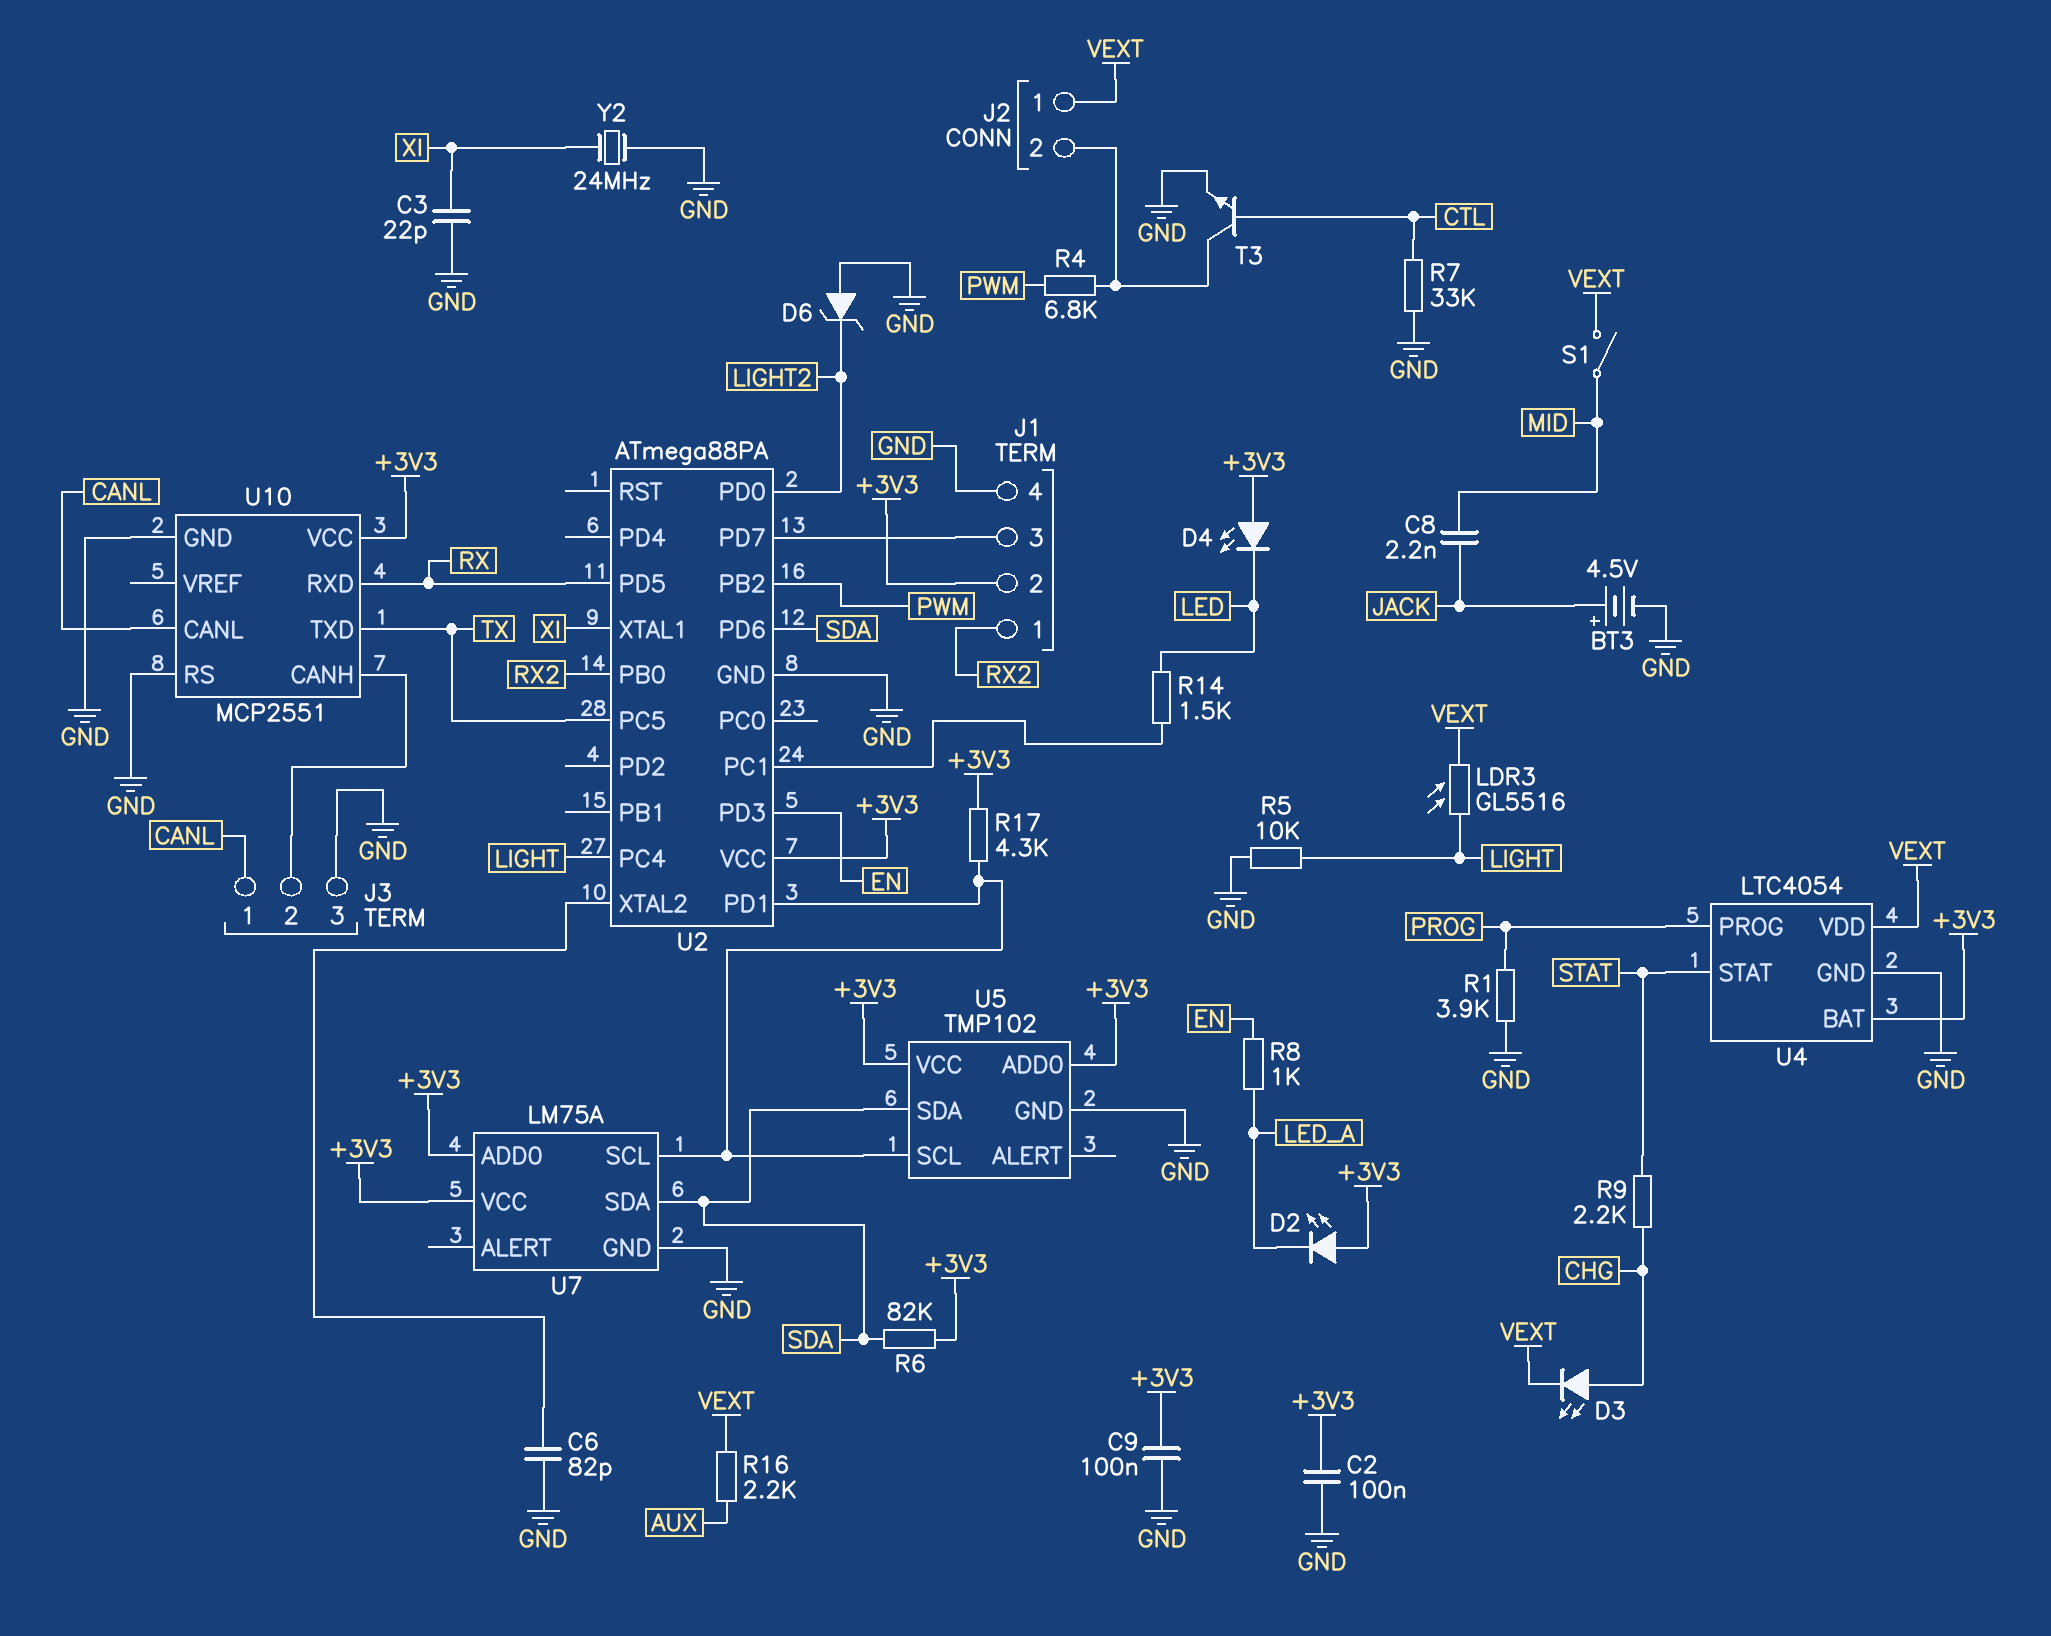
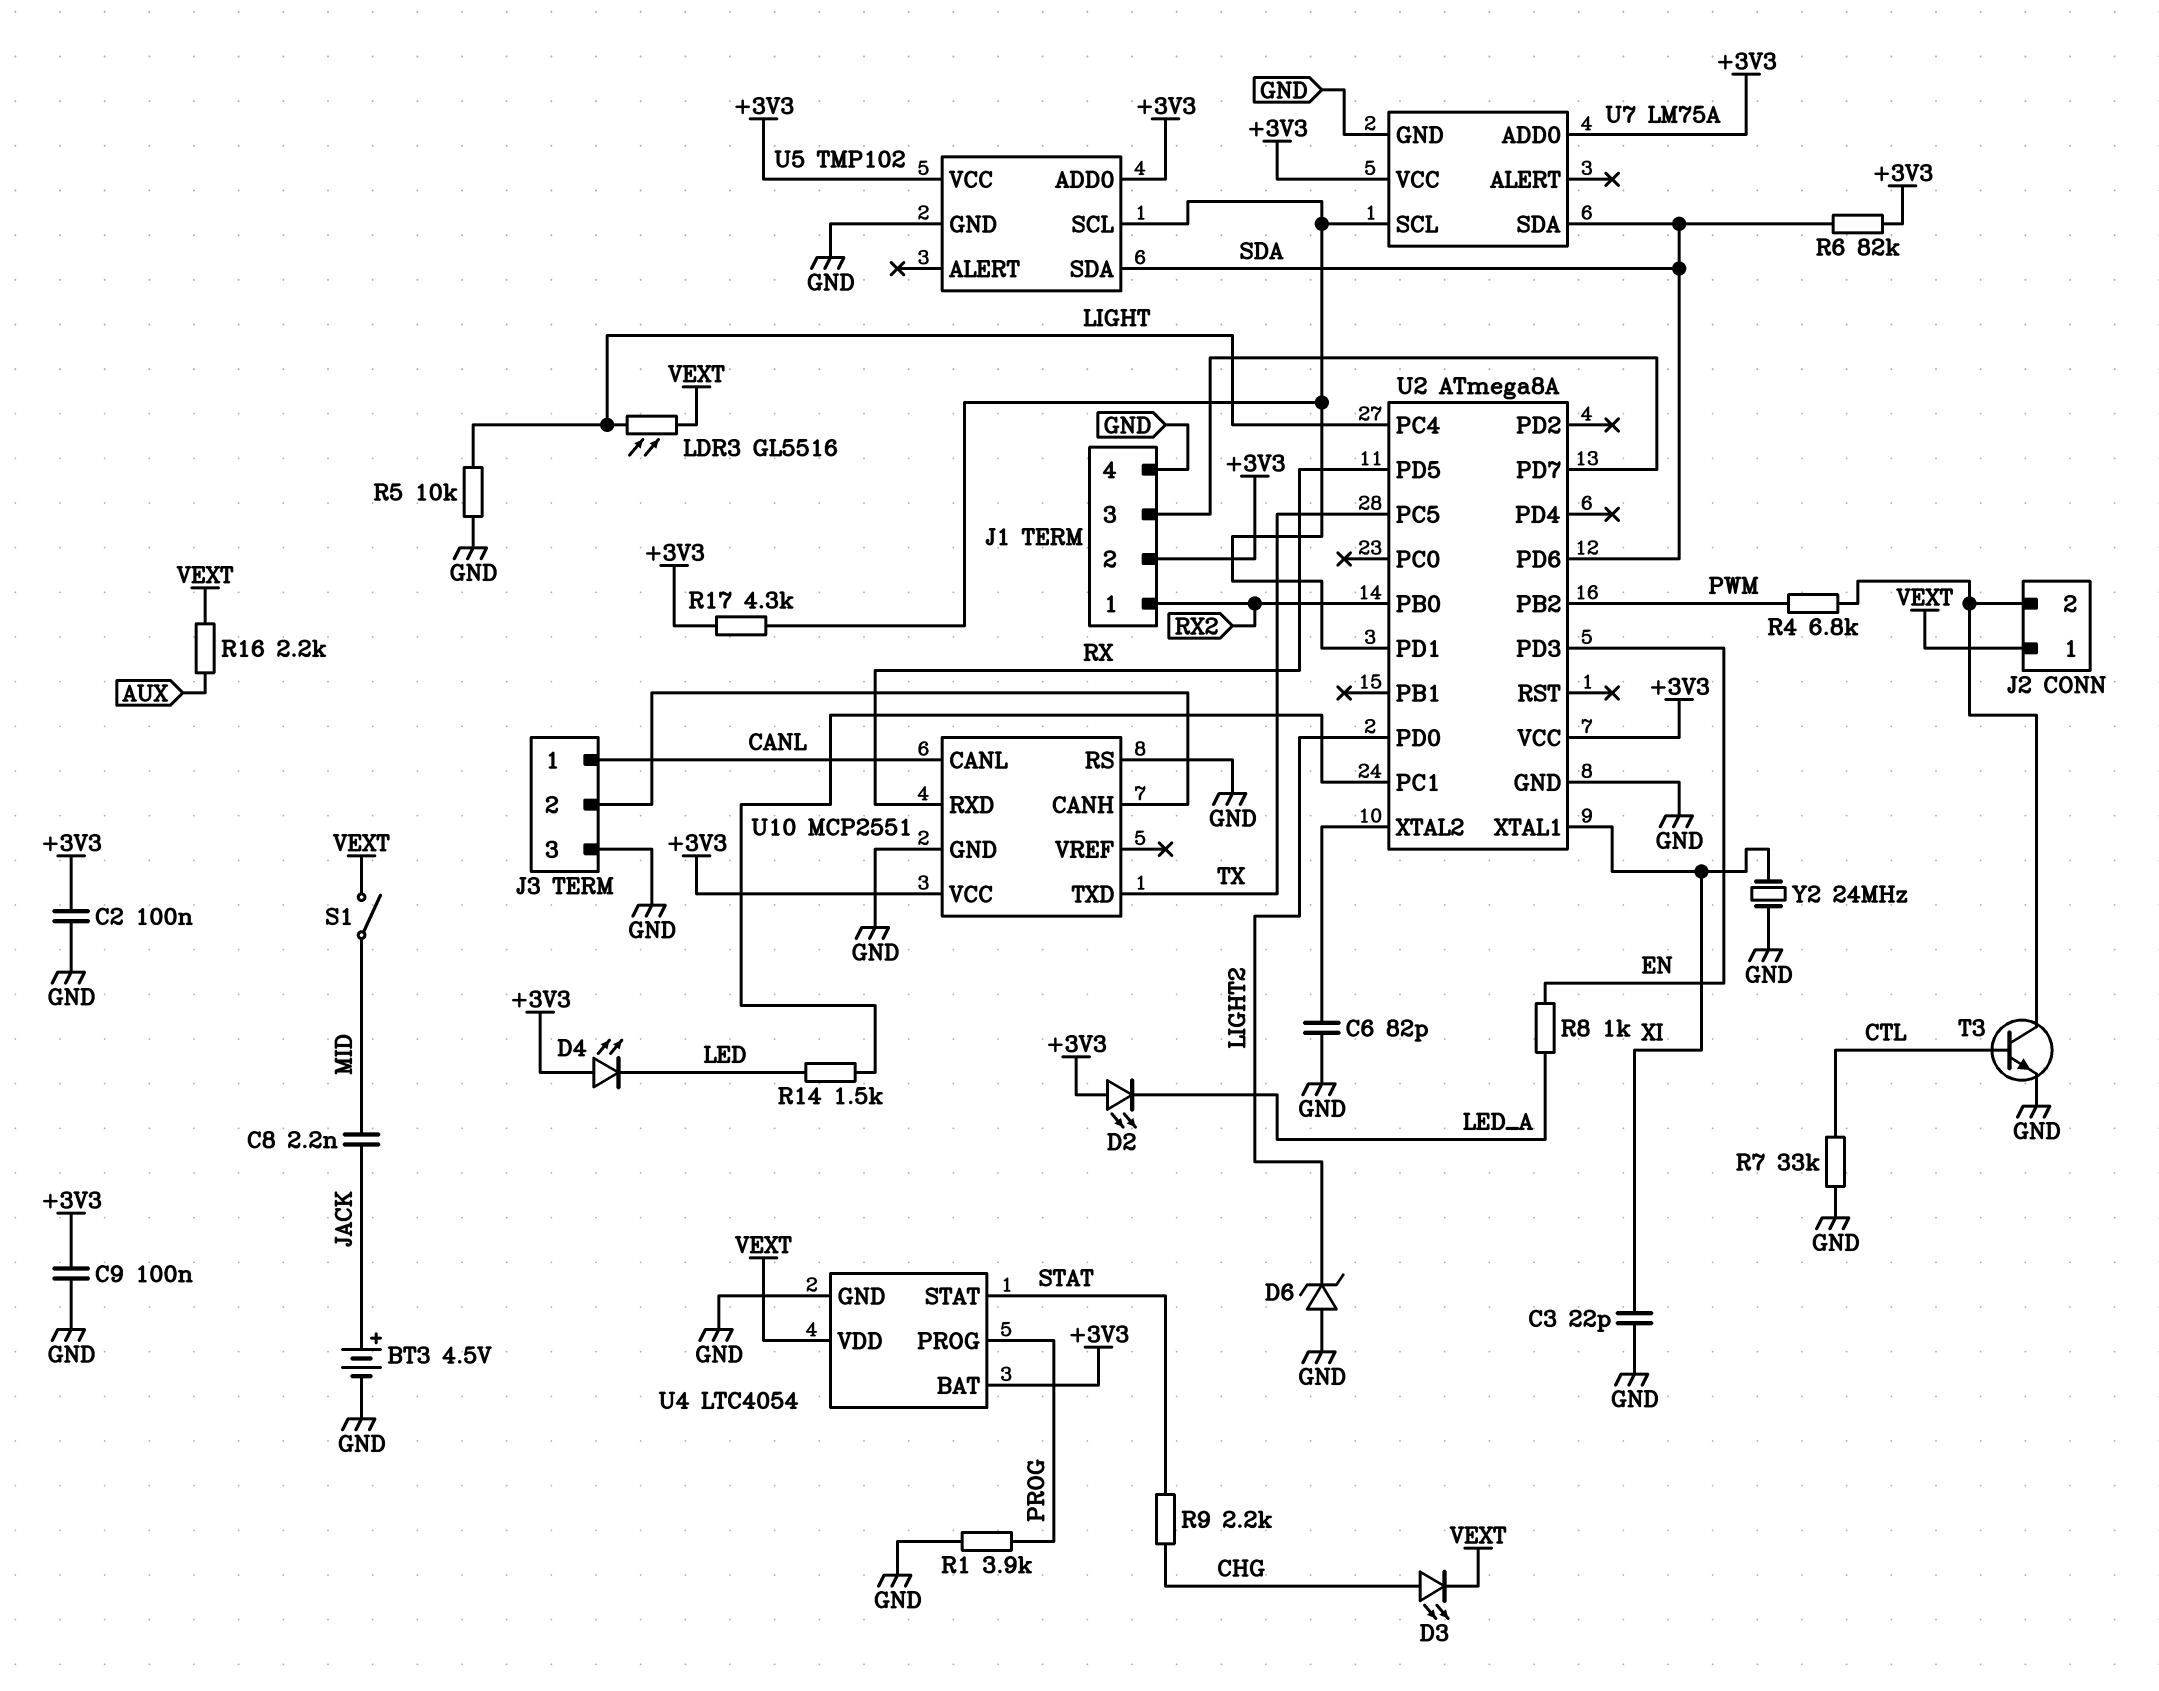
U2: ATmega88PA -> ATmega8A

